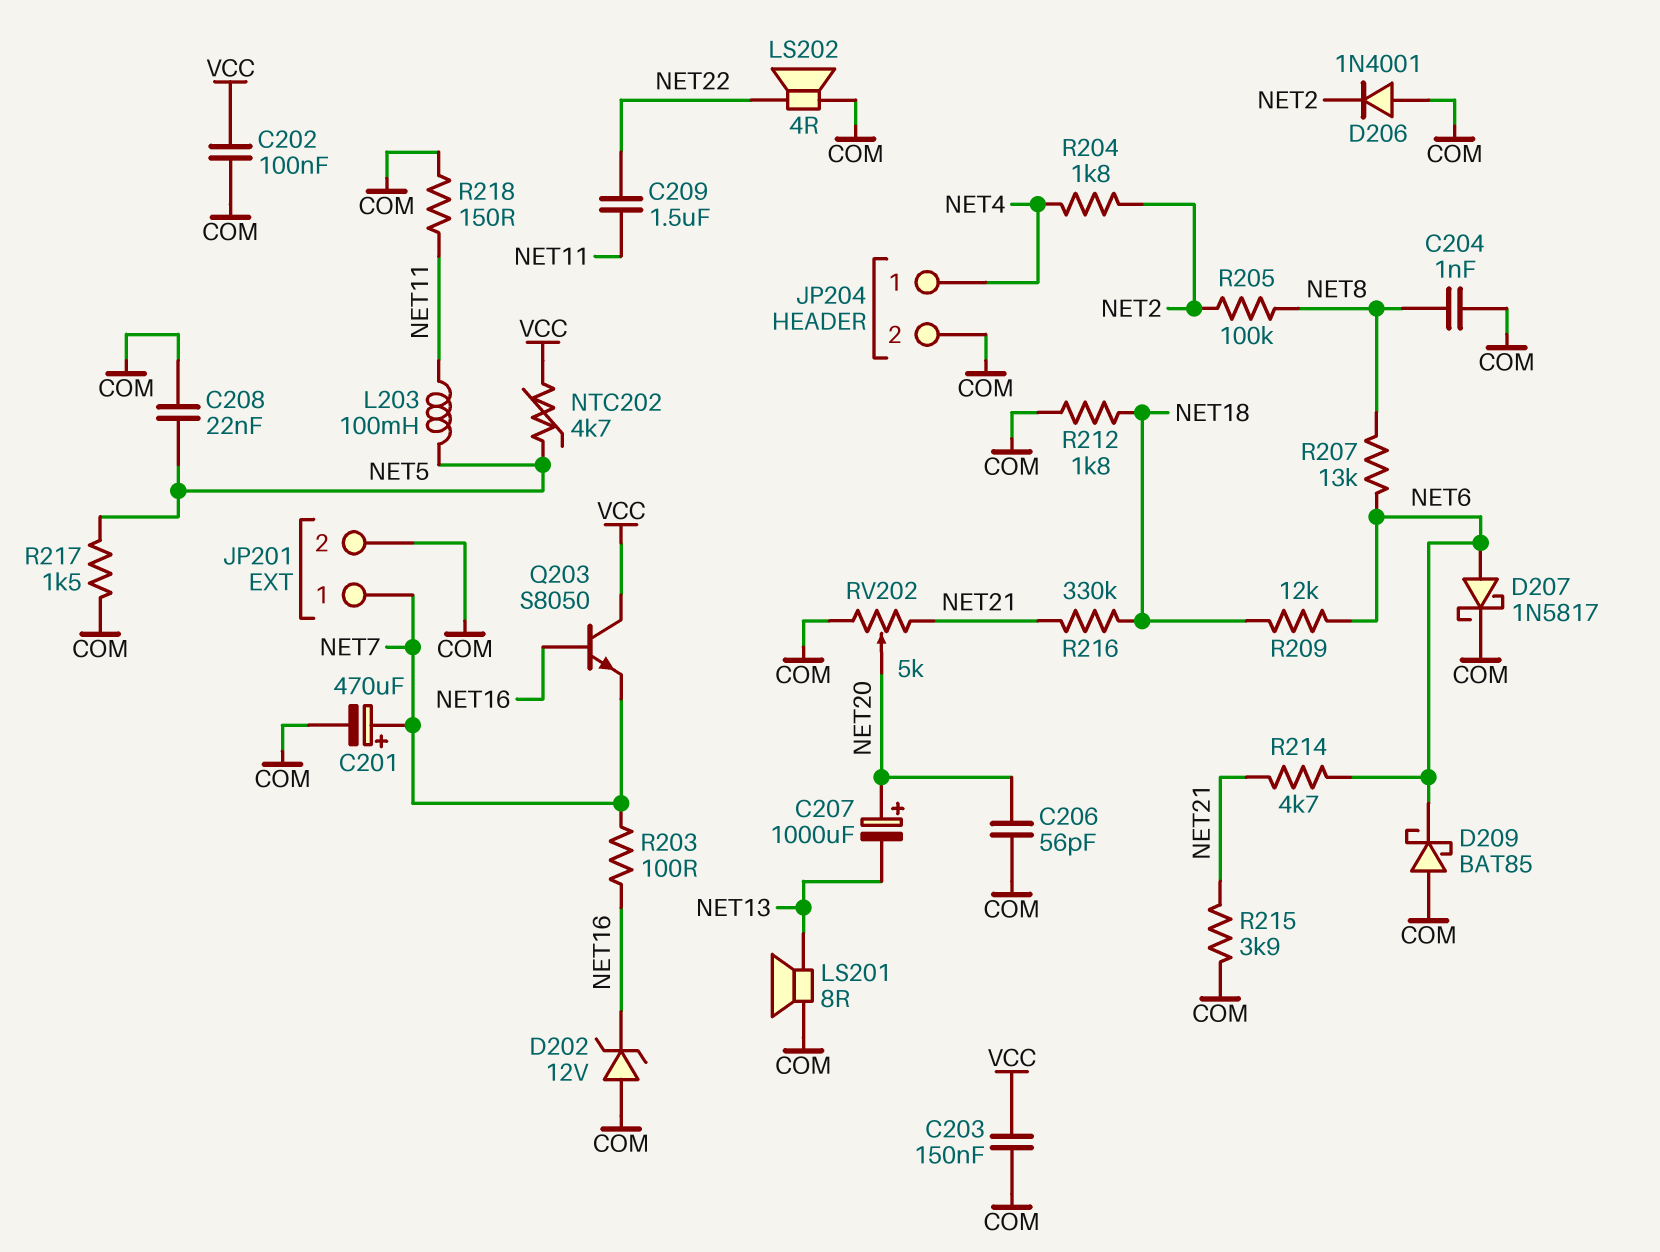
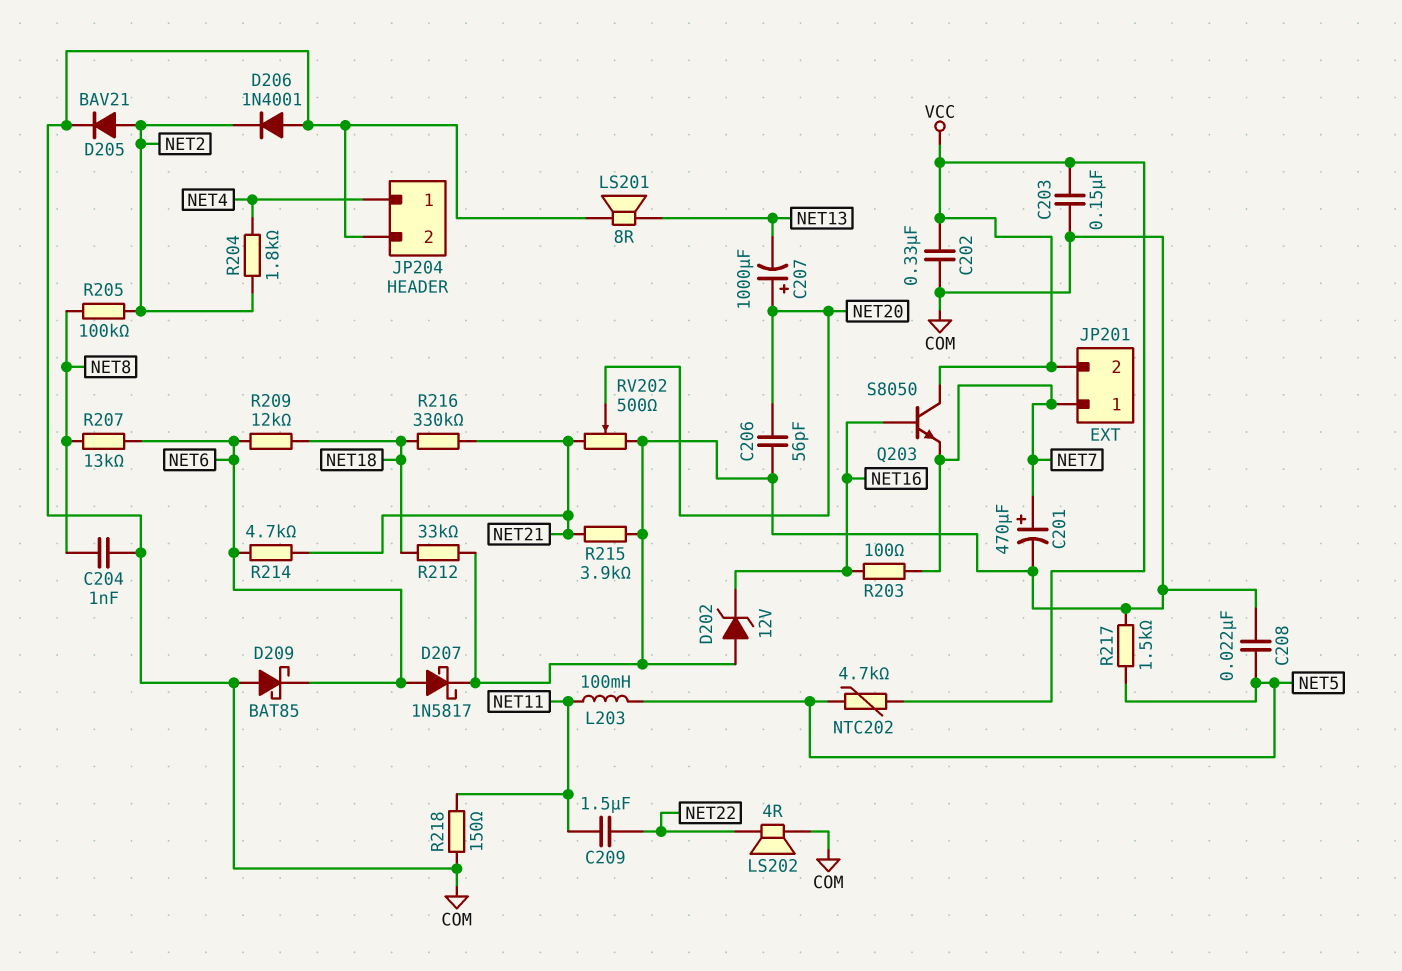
C202: 100nF (COM, VCC) -> 330nF (COM, VCC)
D205: none -> diode BAV21 (A NET2, K COM)
JP201 pin 2: COM -> VCC
R212: 1.8k (COM, NET18) -> 33k (COM, NET18)
RV202: 5k (COM, NET21, wiper NET20) -> 500 (COM, NET21, wiper NET20)

